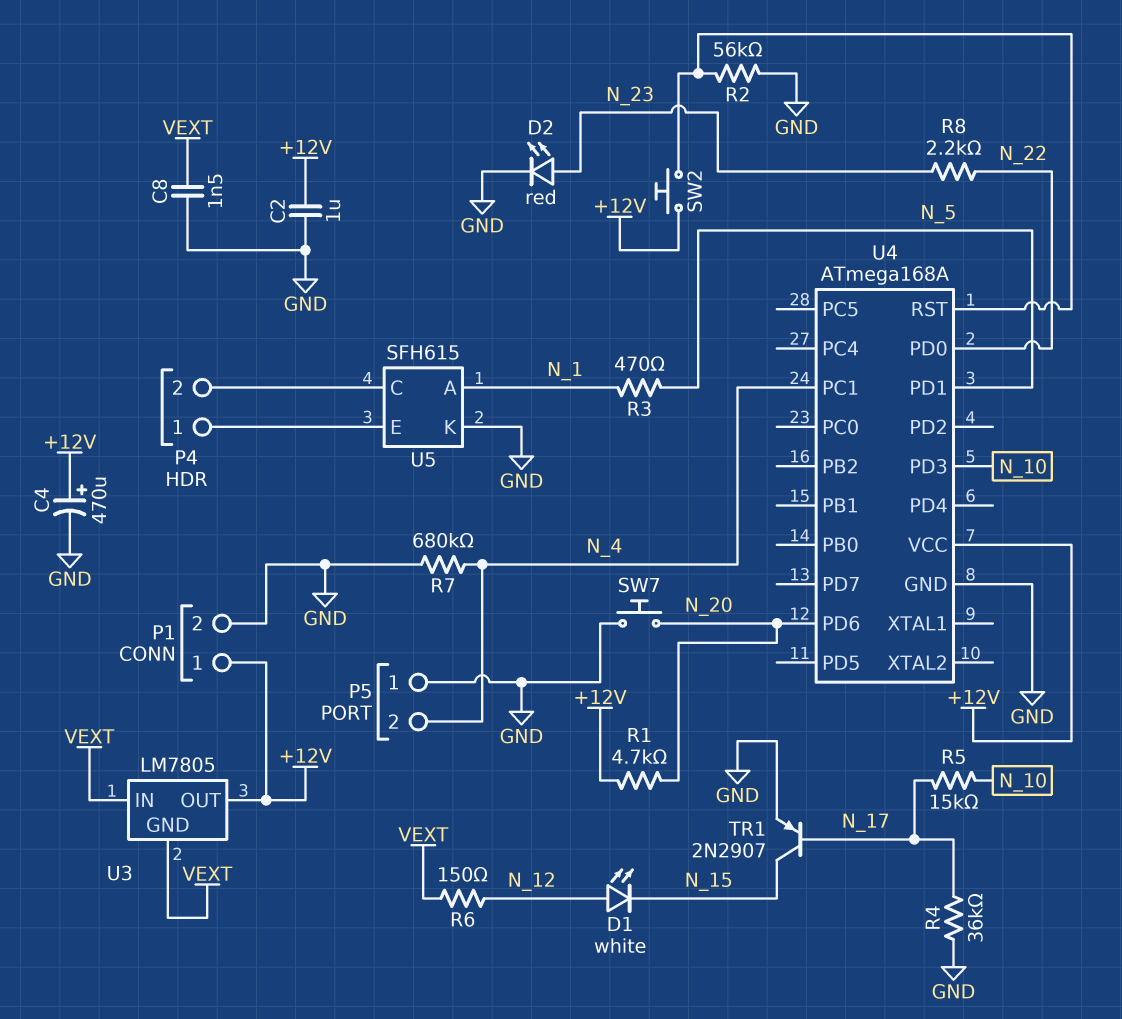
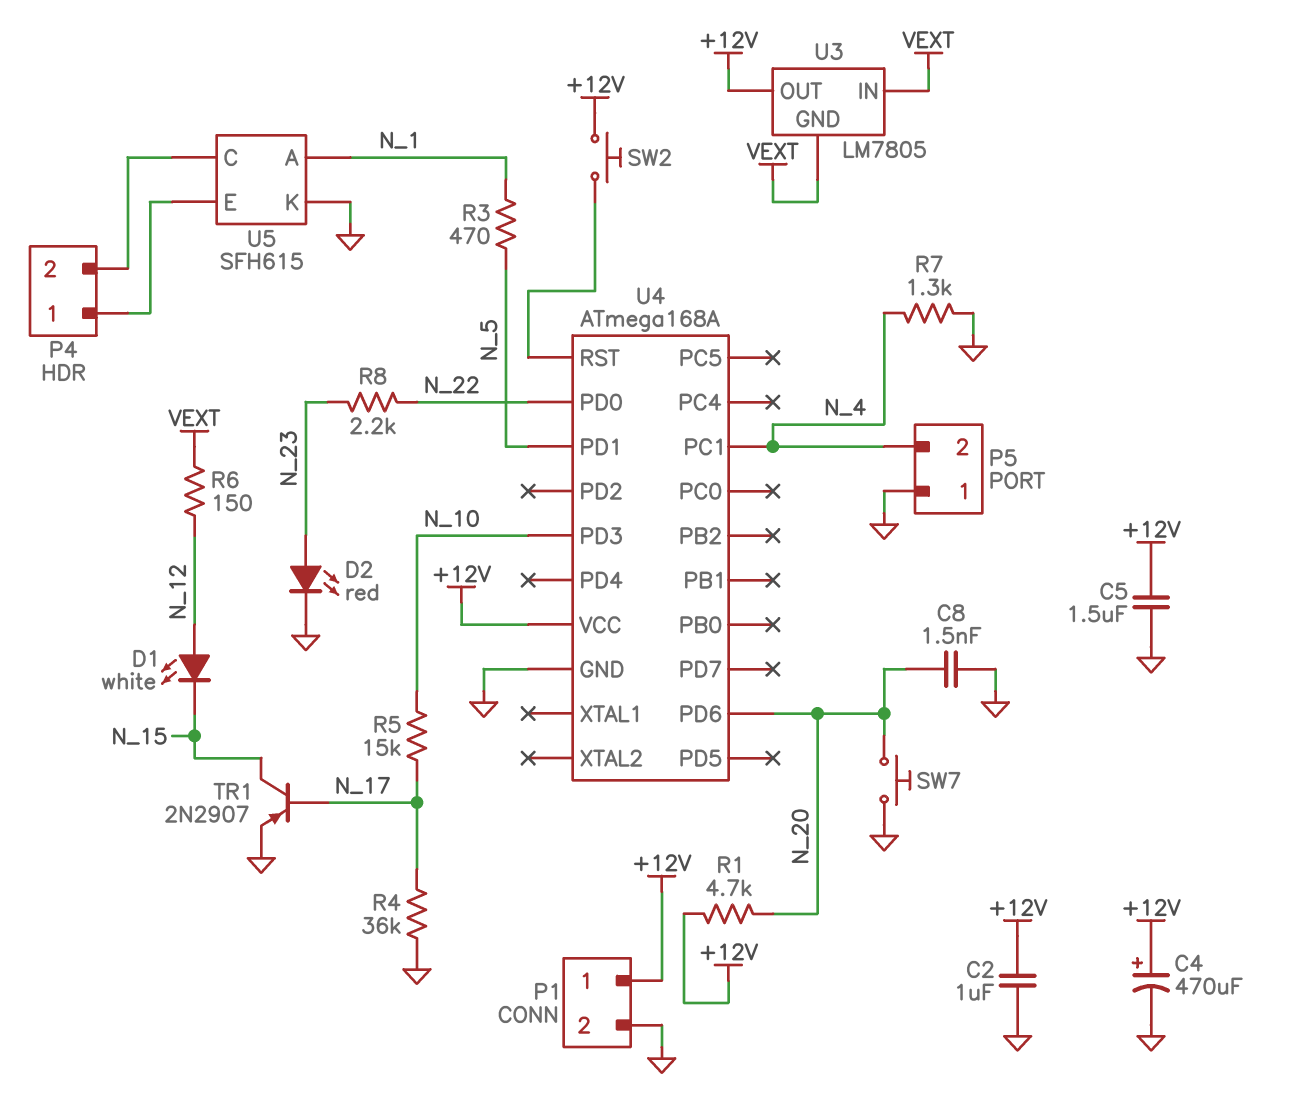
C5: none -> 1.5uF (+12V, GND)
C8: 1.5nF (GND, VEXT) -> 1.5nF (GND, N_20)
R2: 56k (GND, U4/RST) -> none
R7: 680k (GND, N_4) -> 1.3k (GND, N_4)

